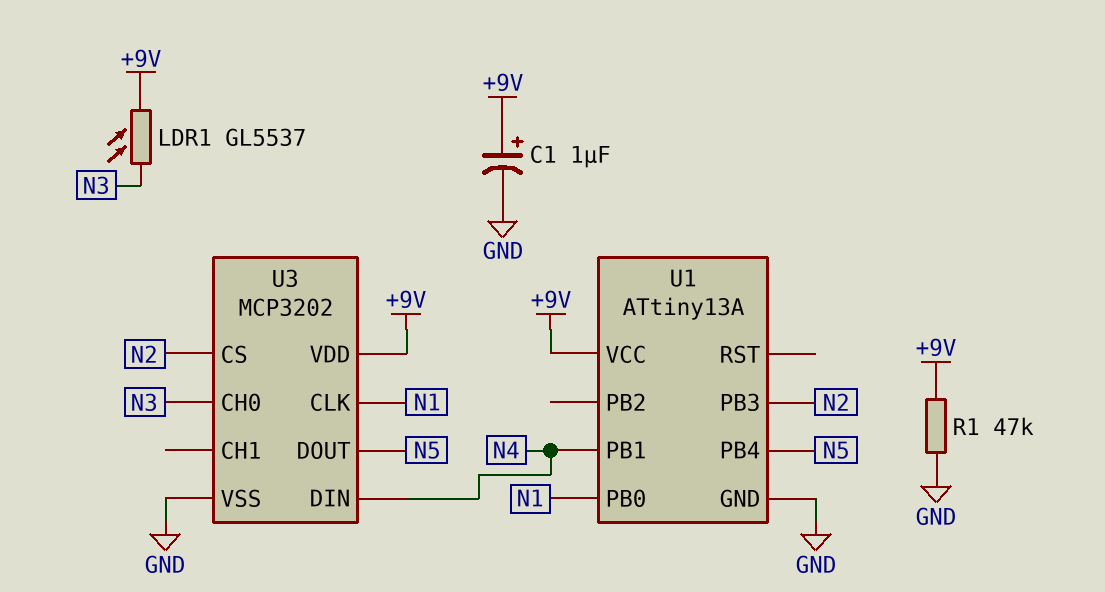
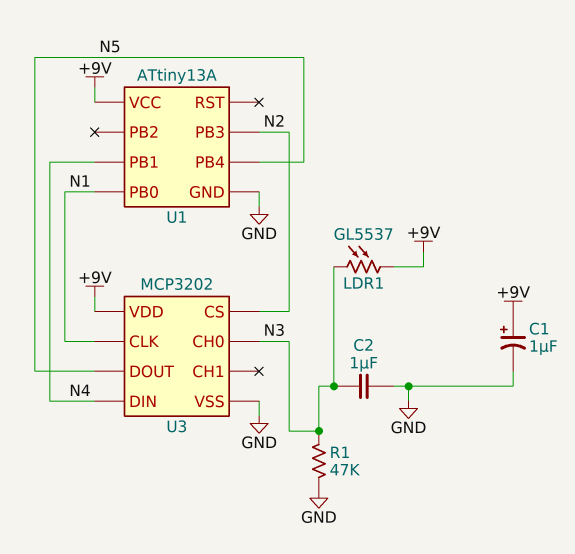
C2: none -> 1uF (GND, N3)
R1: 47k (+9V, GND) -> 47k (GND, N3)

